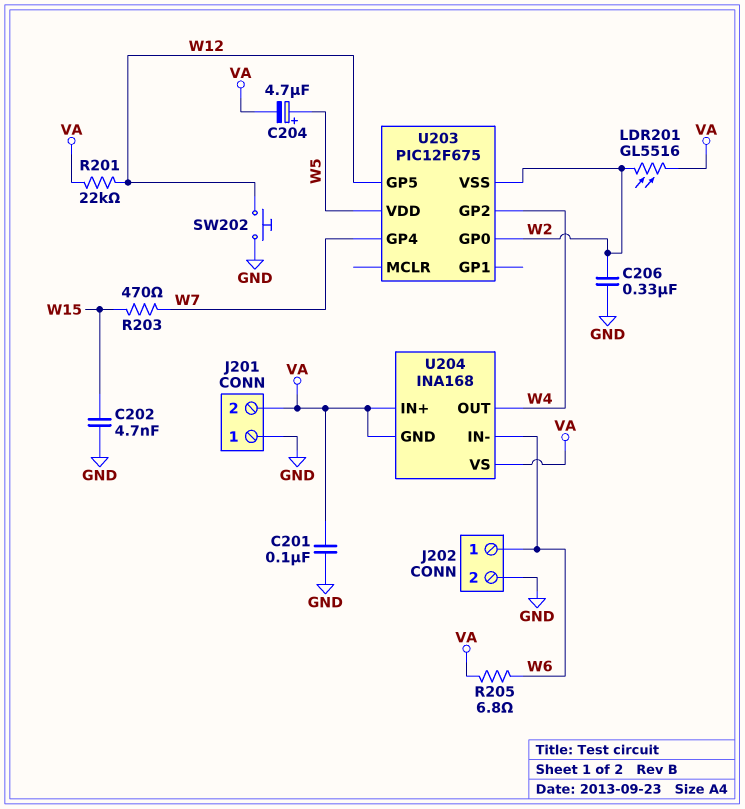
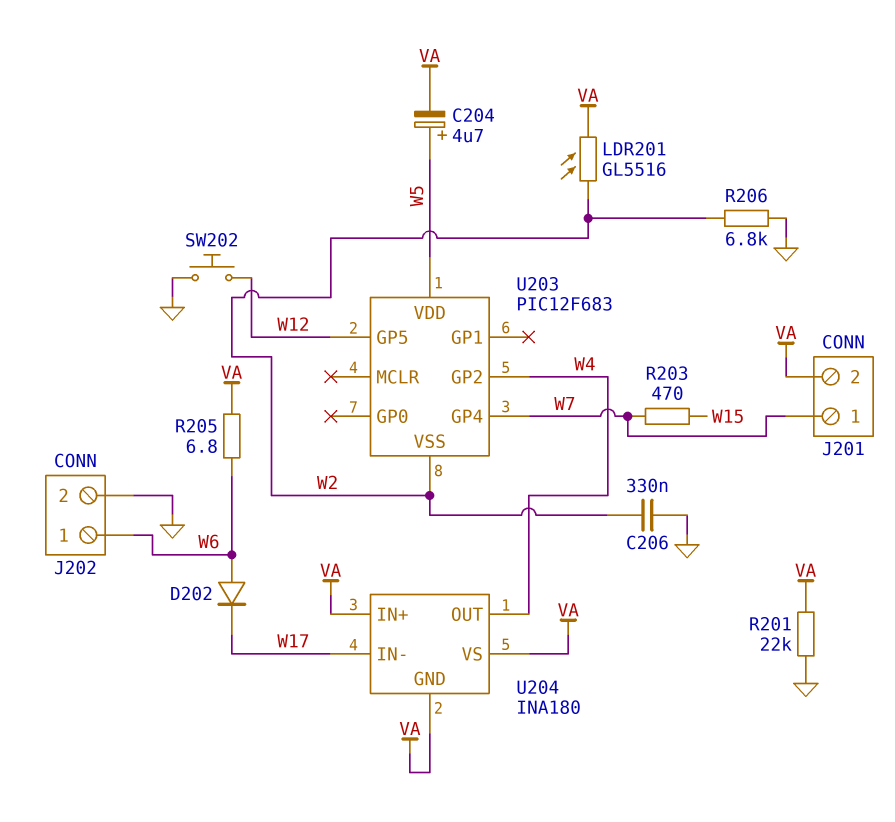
C201: 100nF (GND, VA) -> none
C202: 4.7nF (GND, W15) -> none
D202: none -> diode (A W6, K W17)
J201 pin 1: GND -> W7
R201: 22k (VA, W12) -> 22k (GND, VA)
R206: none -> 6.8k (GND, W2)
U203: PIC12F675 -> PIC12F683
U203 pin GP0: W2 -> none
U204: INA168 -> INA180
U204 pin IN-: W6 -> W17

